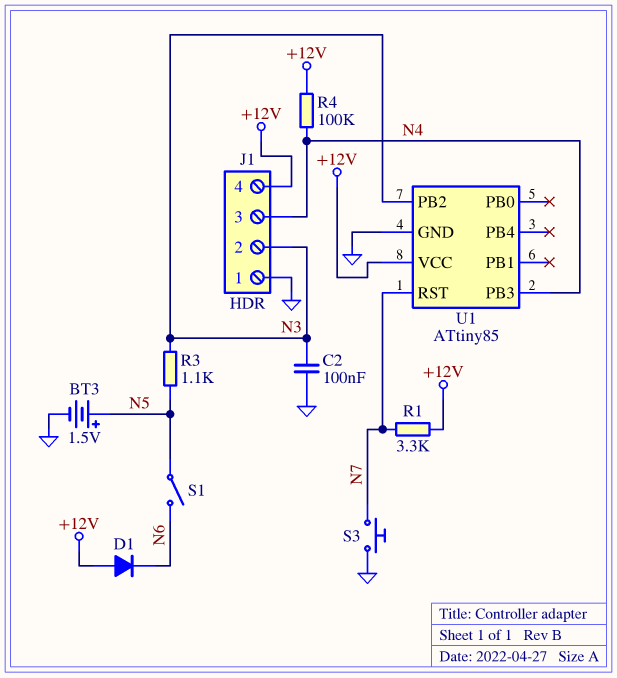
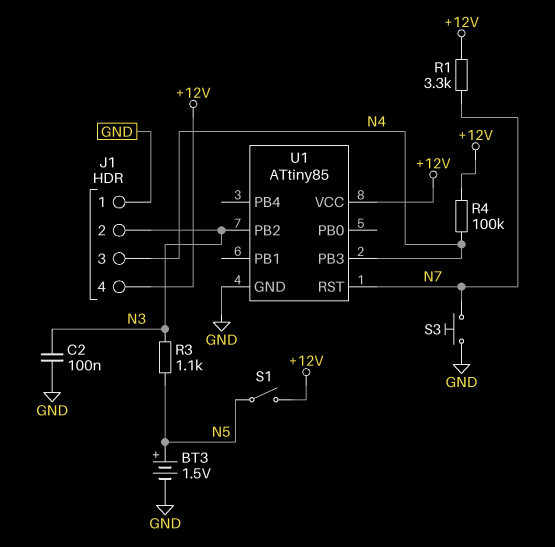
D1: diode (A +12V, K N6) -> none
S1: switch (N5, N6) -> switch (+12V, N5)

